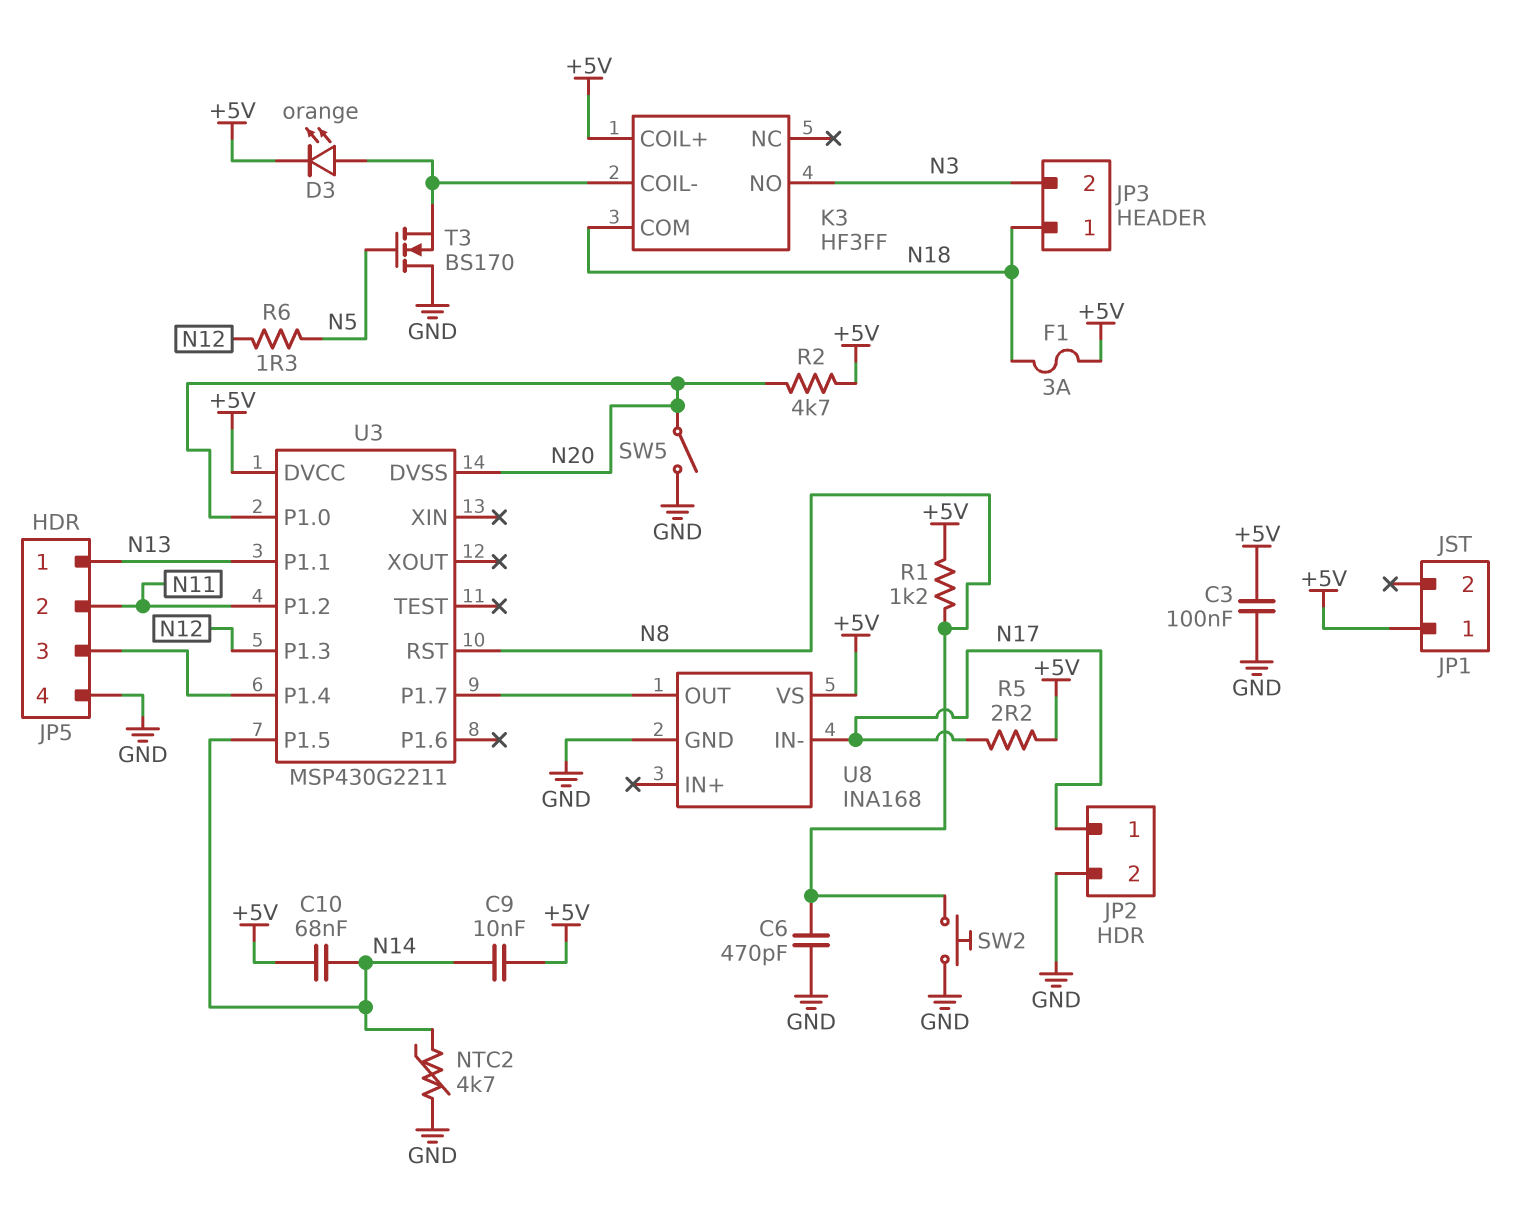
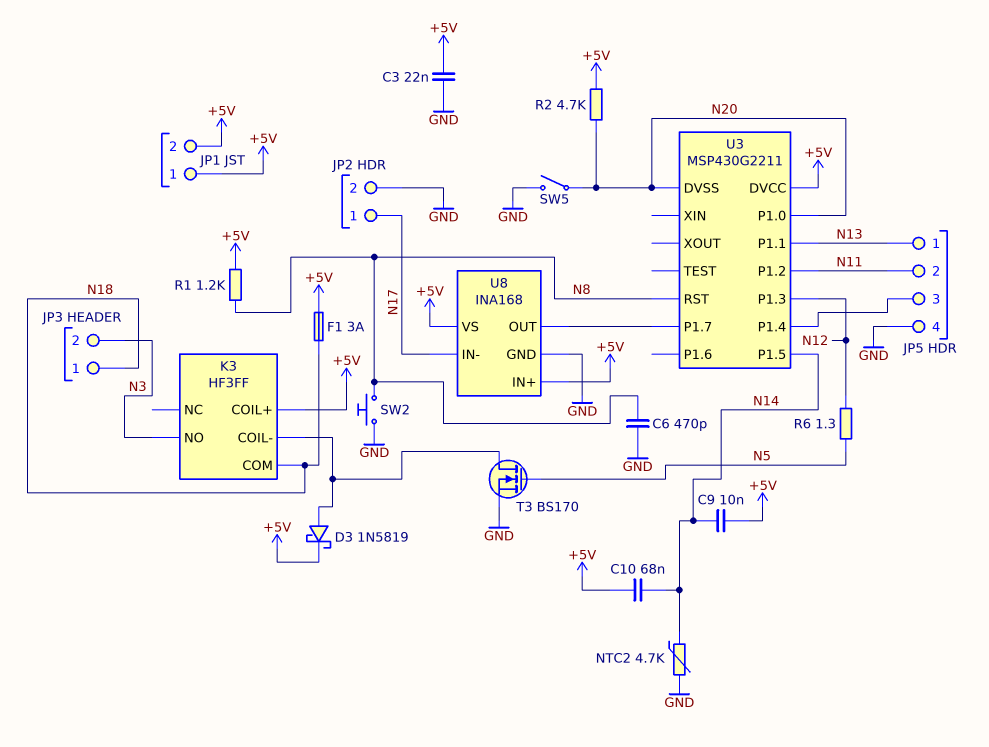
C3: 100nF (+5V, GND) -> 22nF (+5V, GND)
D3: LED orange (A K3/COIL-, K +5V) -> schottky 1N5819 (A K3/COIL-, K +5V)
JP1 pin 2: none -> +5V
R5: 2.2 (+5V, N17) -> none
T3: NMOS BS170 (G N5, D GND, S K3/COIL-) -> NMOS BS170 (G N5, D K3/COIL-, S GND)
U8 pin IN+: none -> +5V

